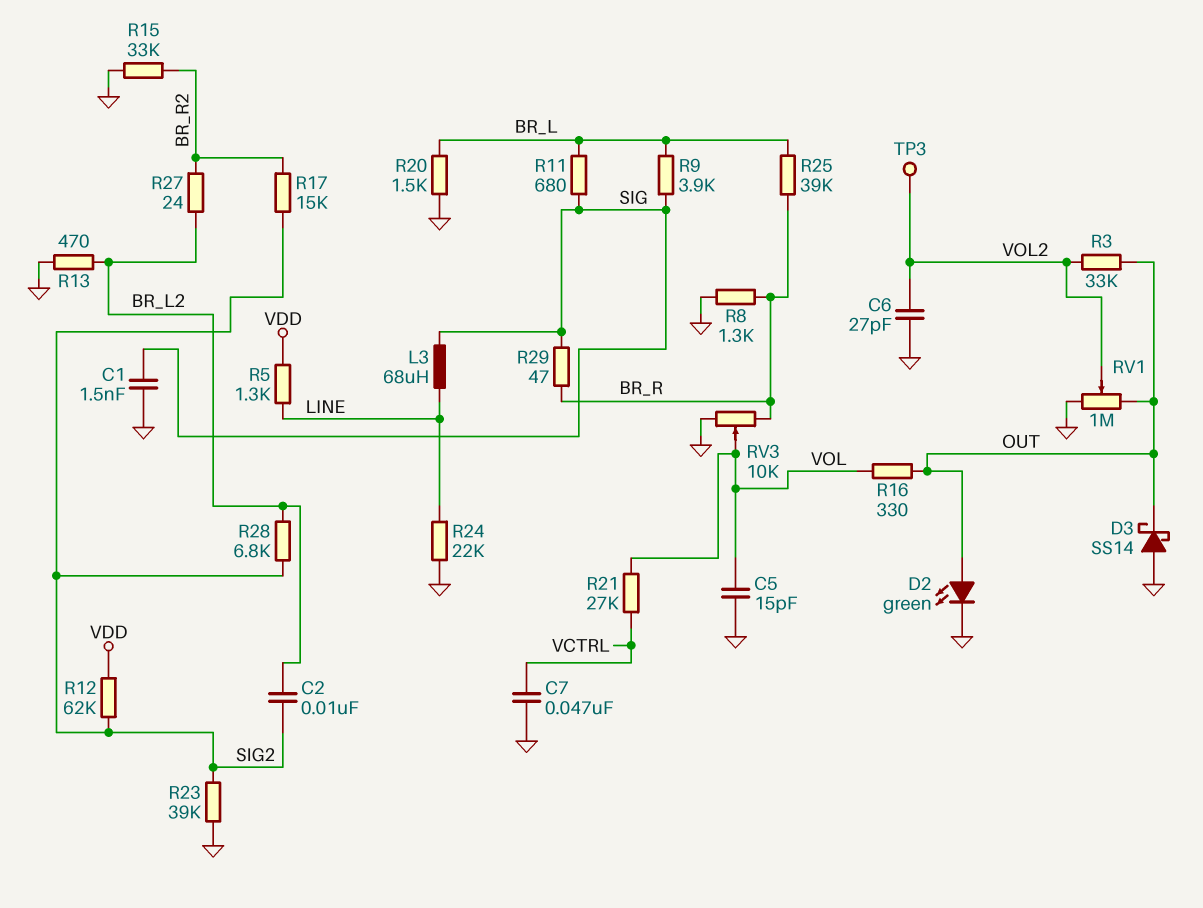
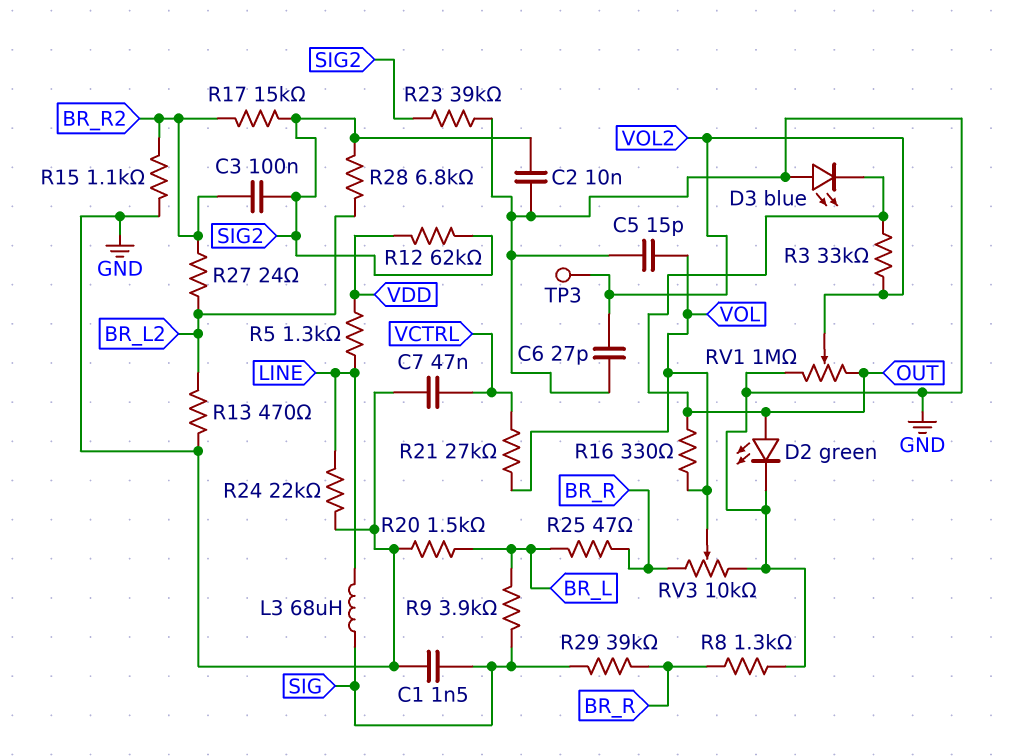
C2: 10nF (BR_L2, SIG2) -> 10nF (GND, SIG2)
C3: none -> 100nF (BR_R2, SIG2)
D3: schottky SS14 (A GND, K OUT) -> LED blue (A GND, K OUT)
R11: 680 (BR_L, SIG) -> none
R15: 33k (BR_R2, GND) -> 1.1k (BR_R2, GND)
R25: 39k (BR_L, BR_R) -> 47 (BR_L, BR_R)
R29: 47 (BR_R, SIG) -> 39k (BR_R, SIG)

